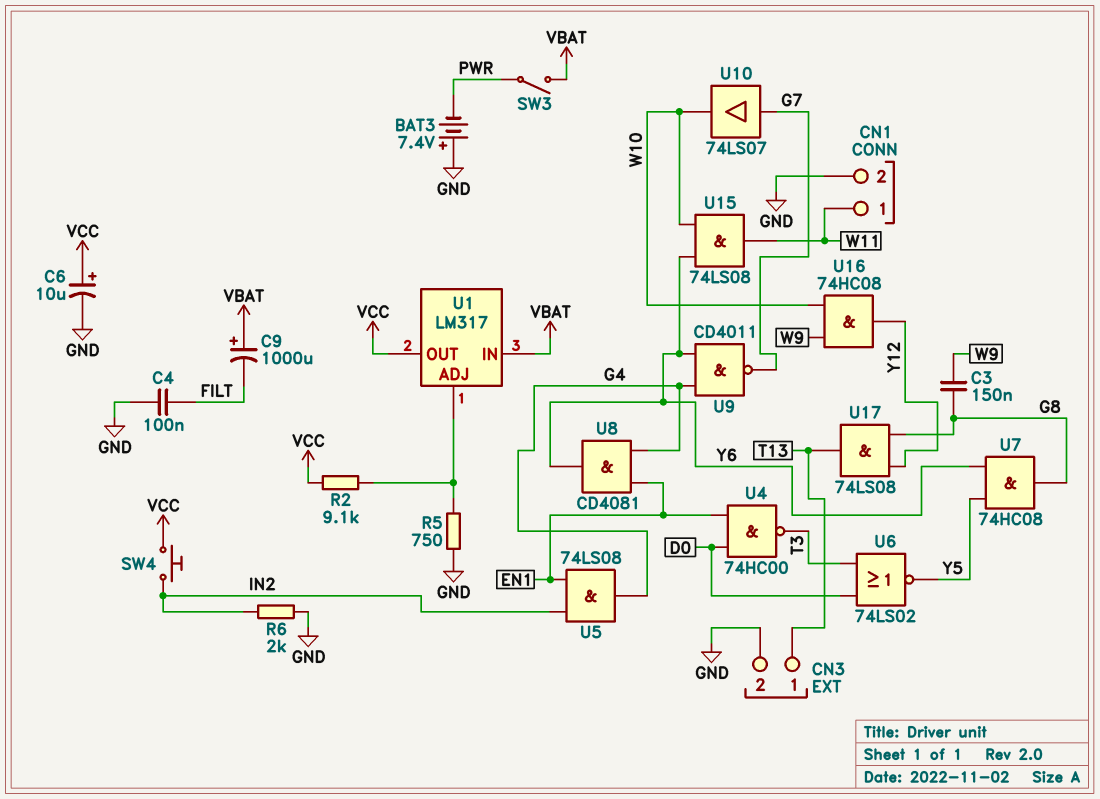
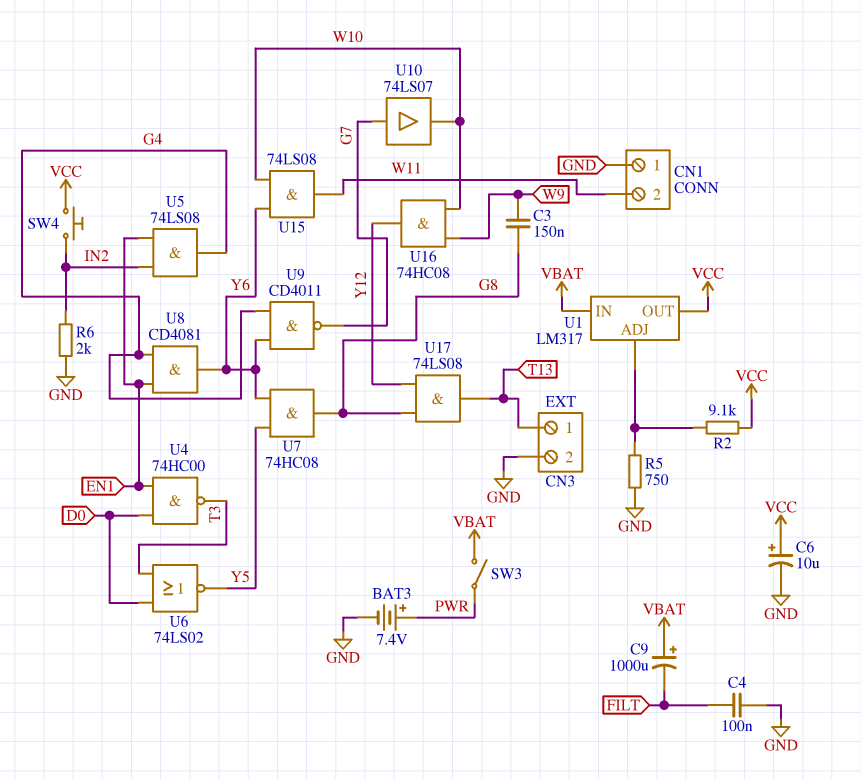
BAT3: 7.4V (plus GND, minus PWR) -> 7.4V (plus PWR, minus GND)
CN1 pin 1: W11 -> GND
CN1 pin 2: GND -> W11

